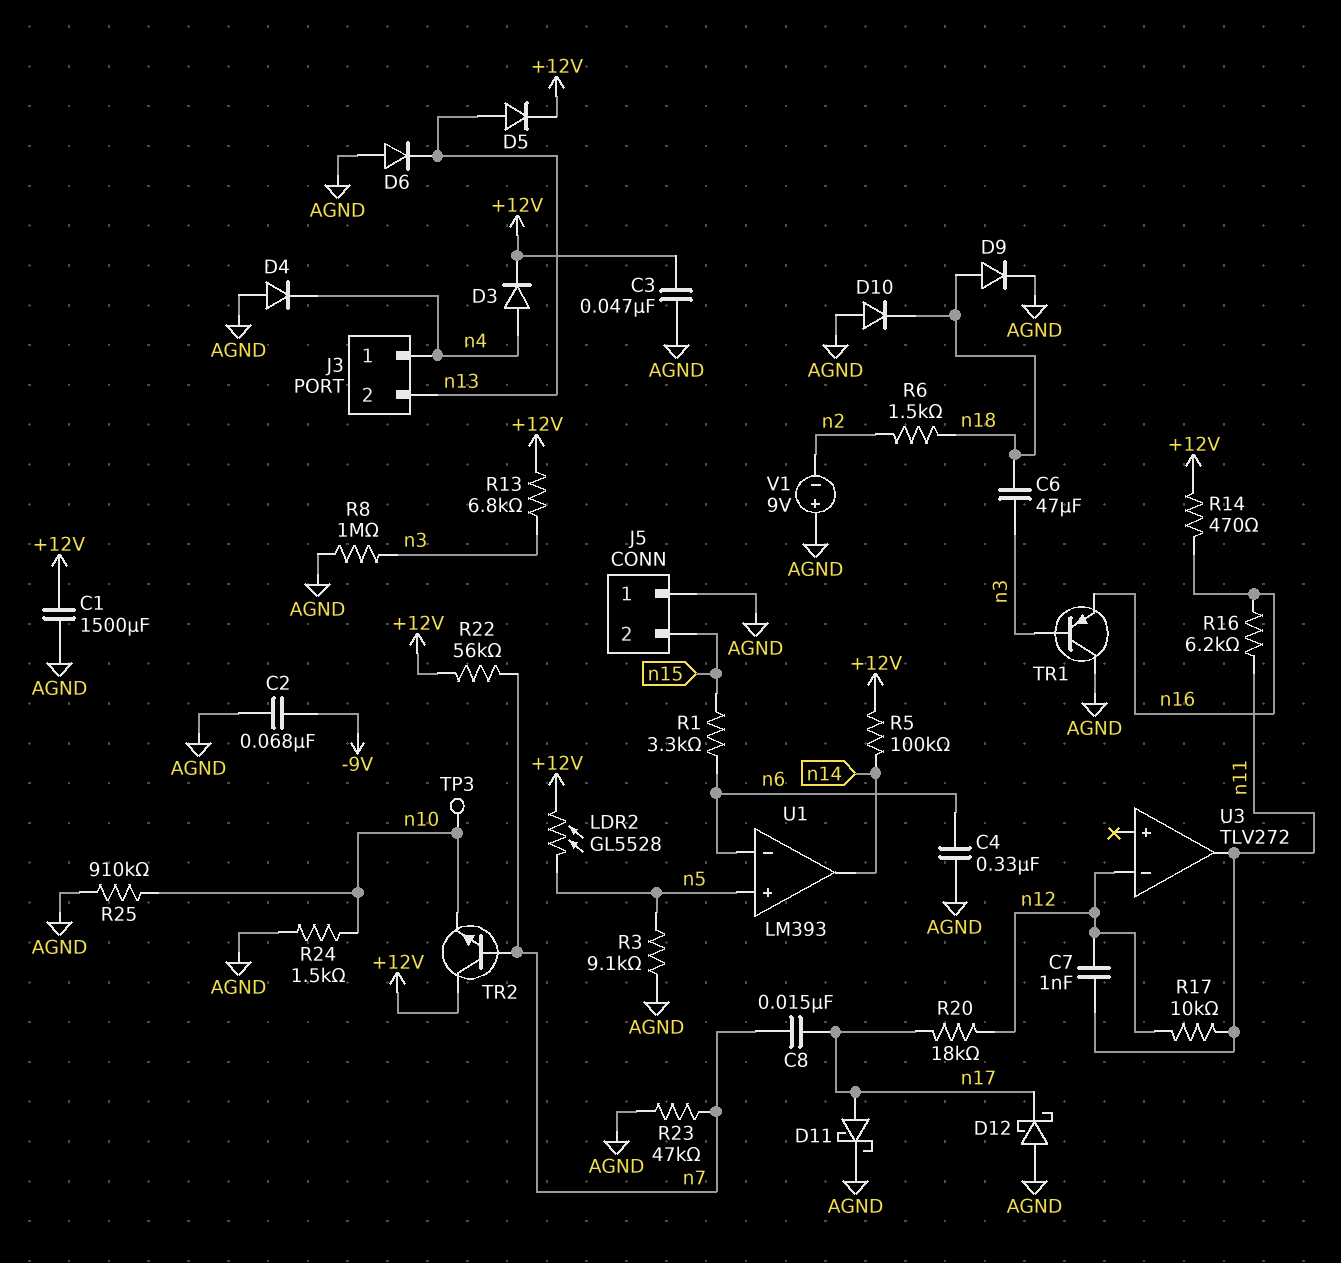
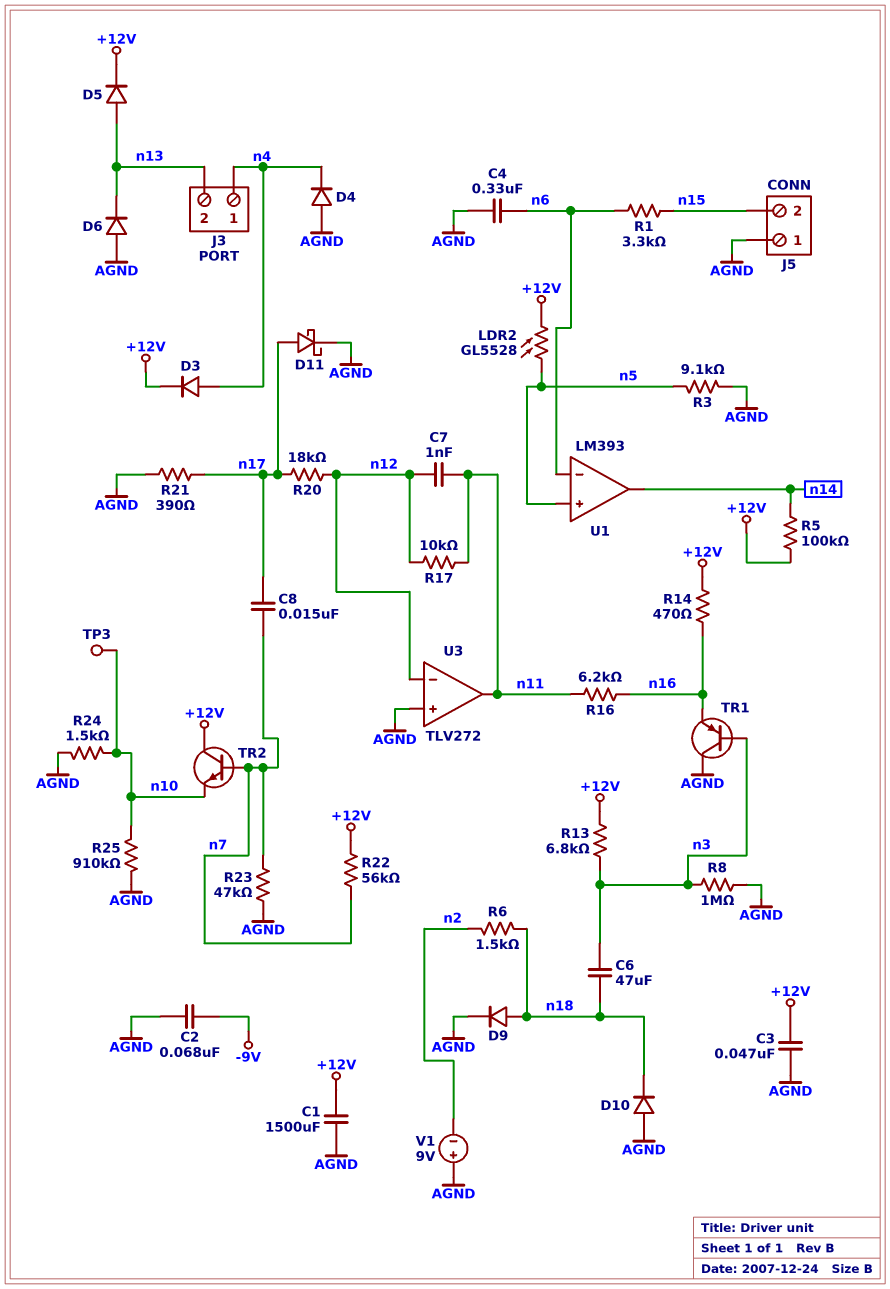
D12: schottky (A AGND, K n17) -> none
R21: none -> 390 (AGND, n17)
U3 pin in+: none -> AGND

